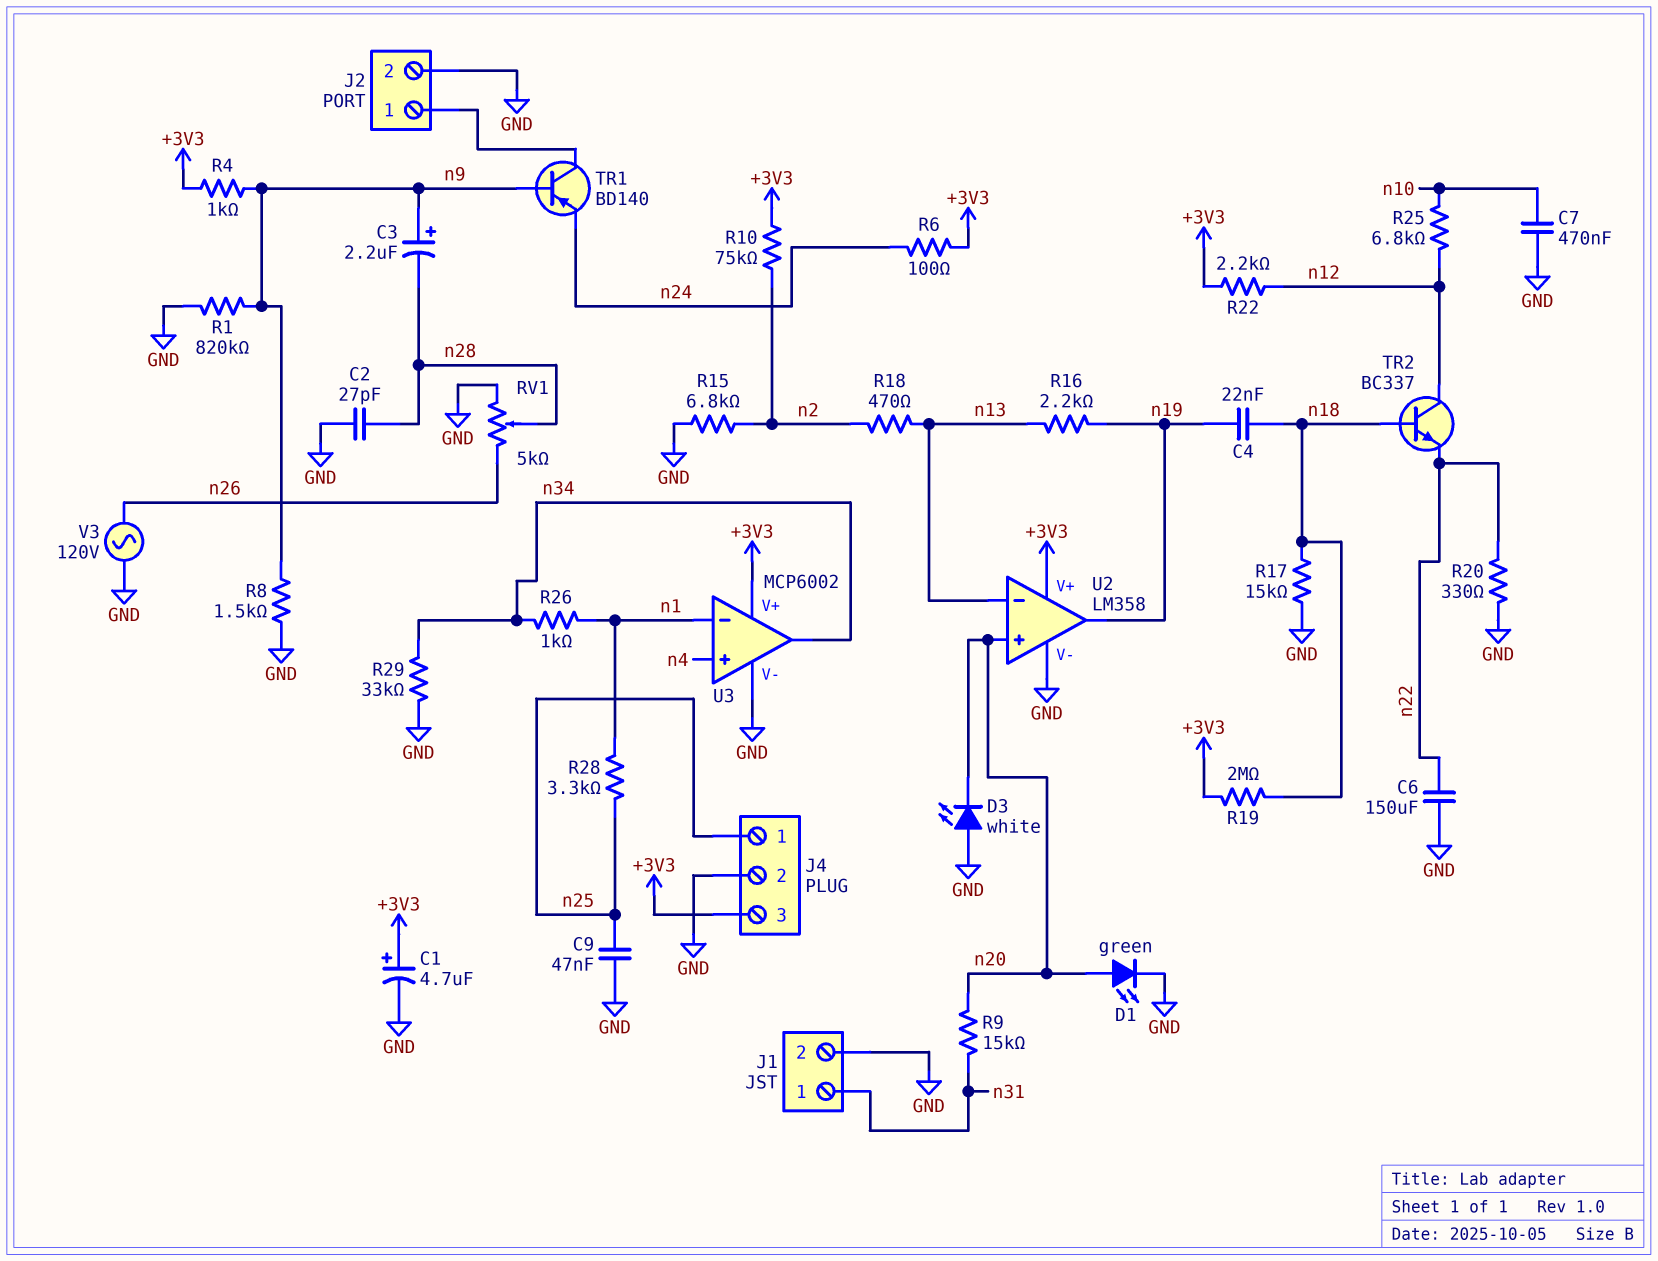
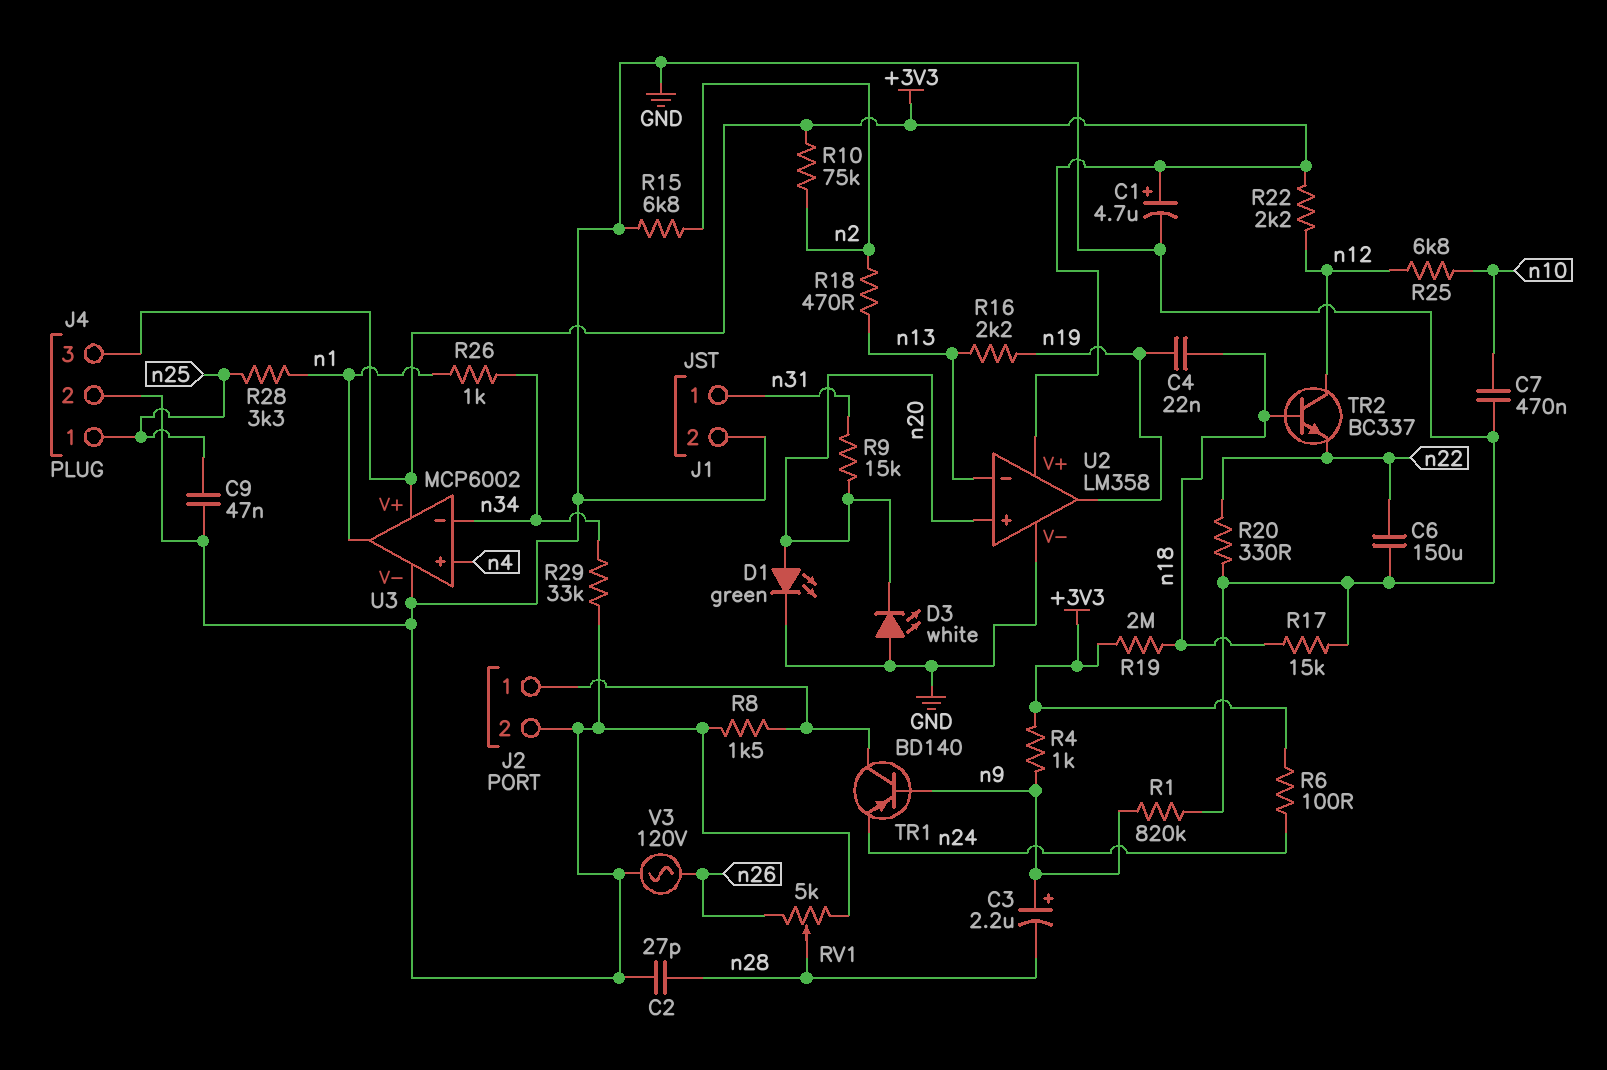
R8: 1.5k (GND, n9) -> 1.5k (GND, J2/1)
U3 pin in-: n1 -> n34
U3 pin out: n34 -> n1

